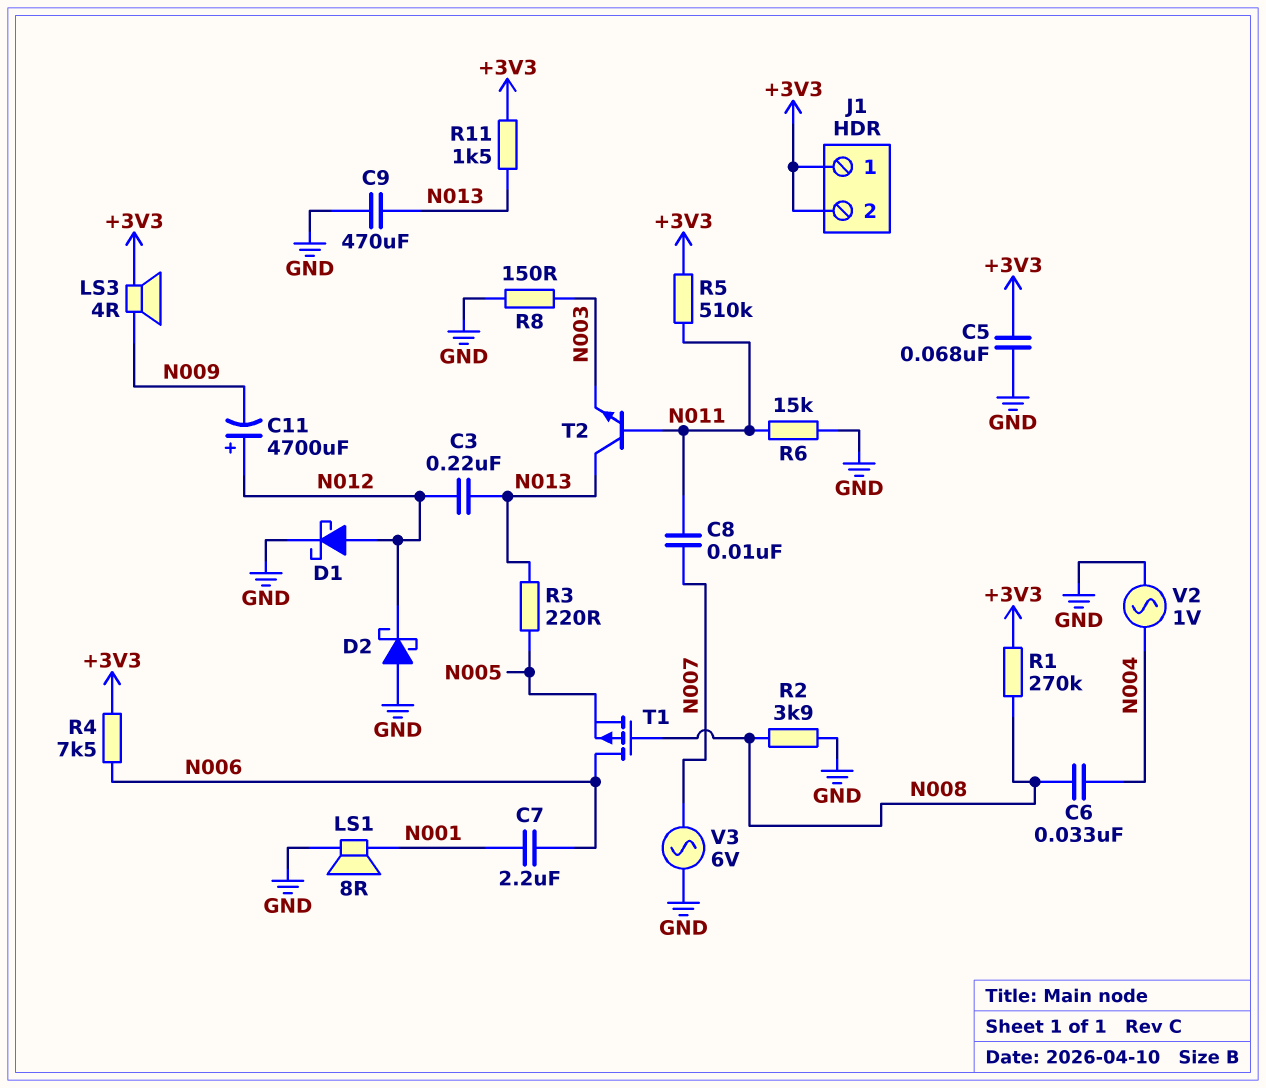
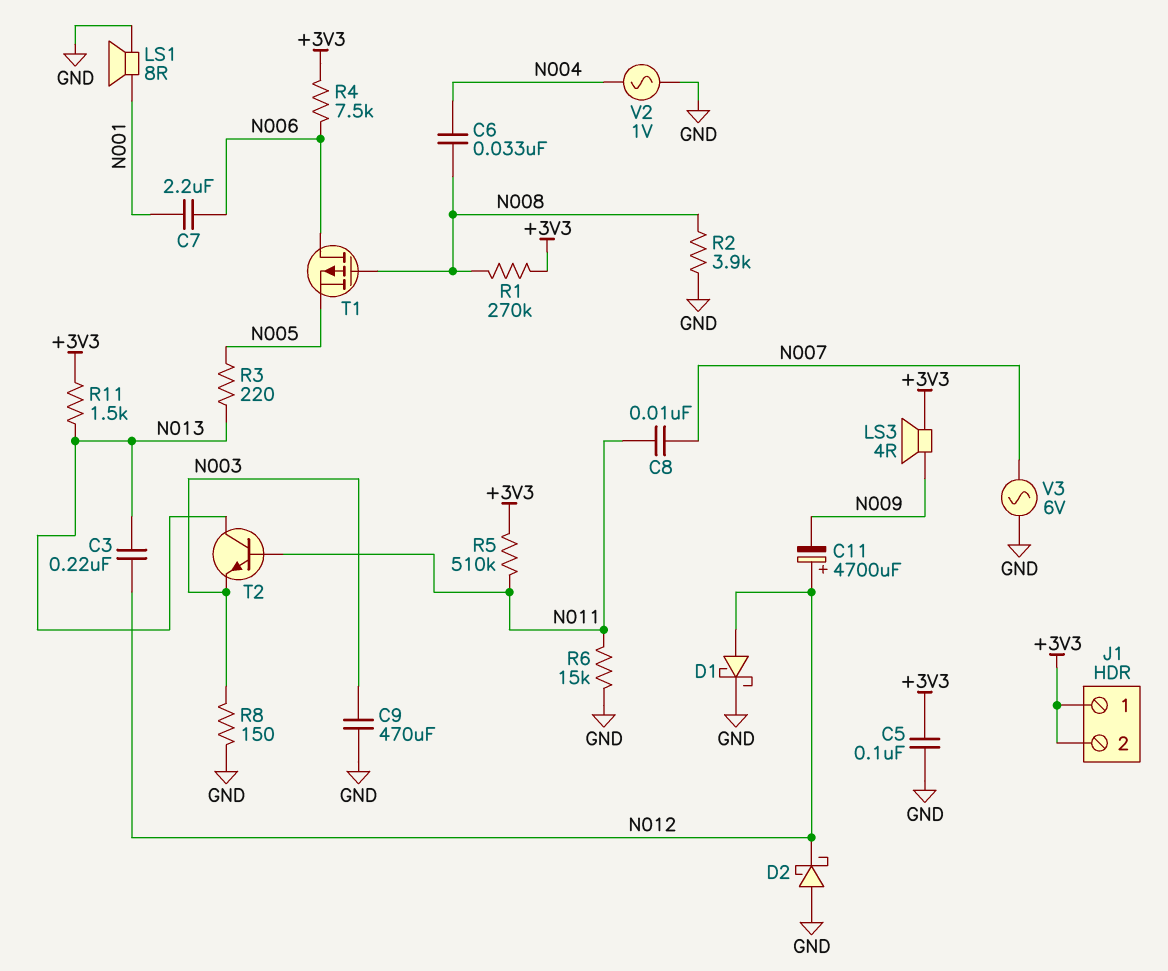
C5: 68nF (+3V3, GND) -> 100nF (+3V3, GND)
C9: 470uF (GND, N013) -> 470uF (GND, N003)

